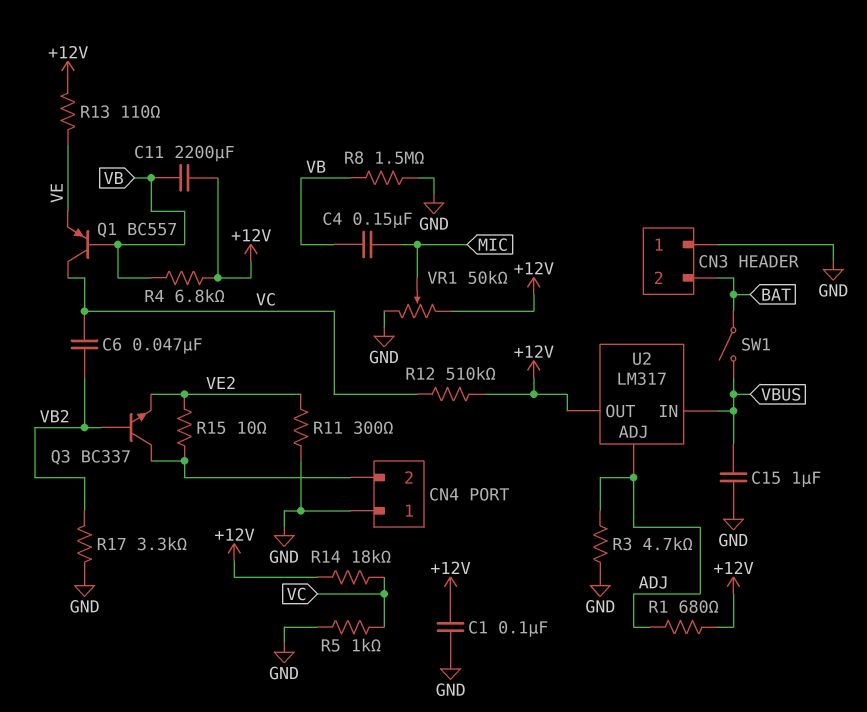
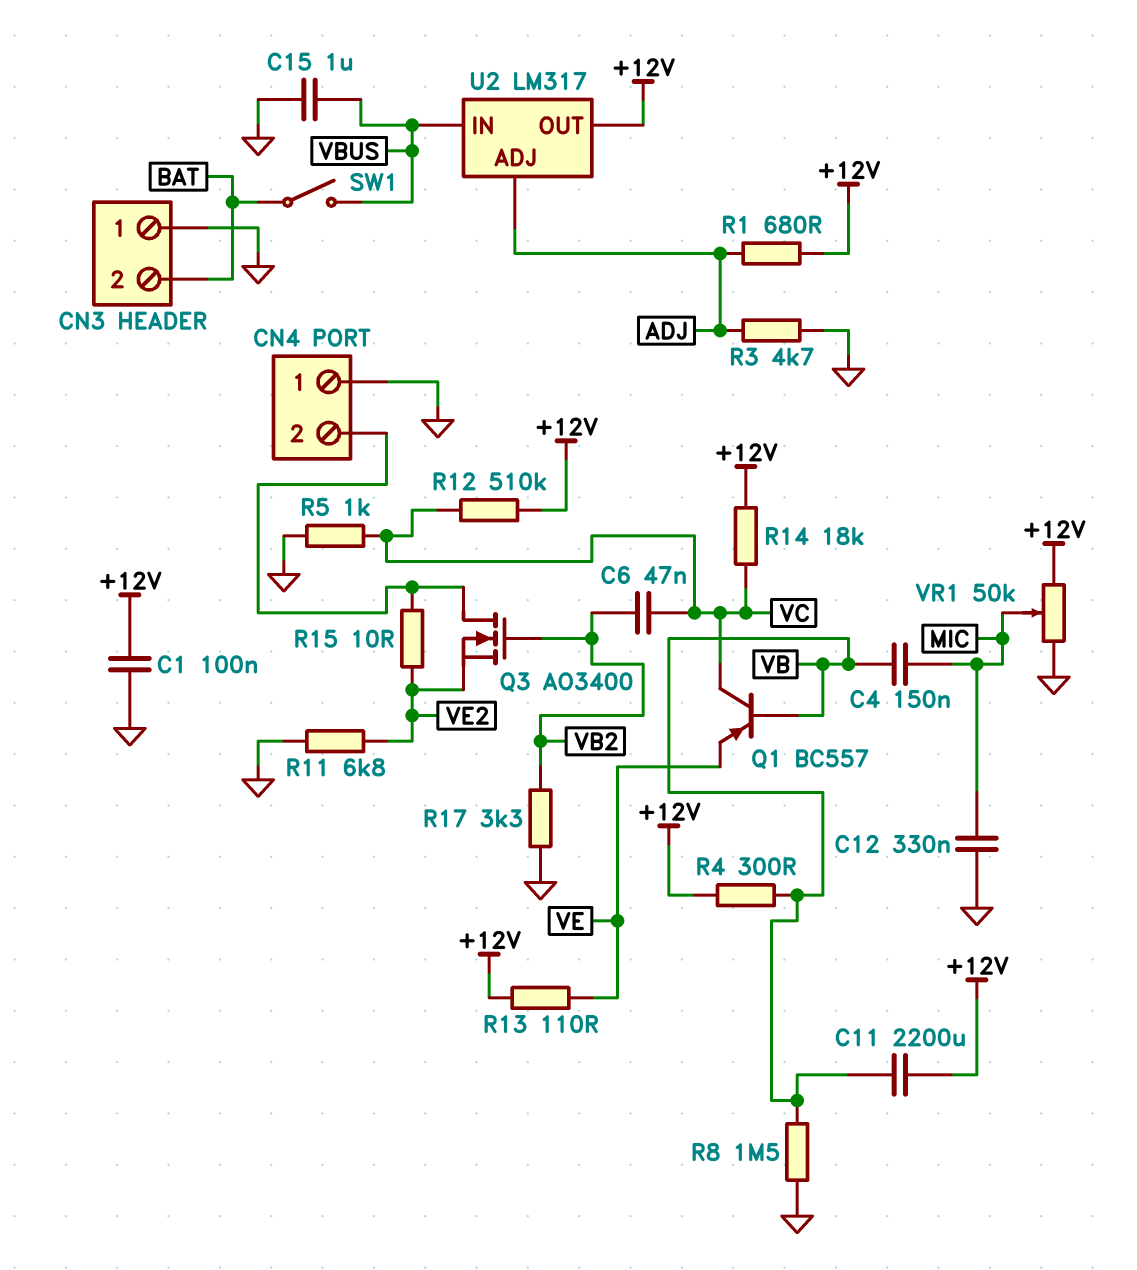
C12: none -> 330nF (GND, MIC)
Q3: NPN BC337 (B VB2, C CN4/2, E VE2) -> NMOS AO3400 (G VB2, D CN4/2, S VE2)
R4: 6.8k (+12V, VB) -> 300 (+12V, VB)
R11: 300 (GND, VE2) -> 6.8k (GND, VE2)

